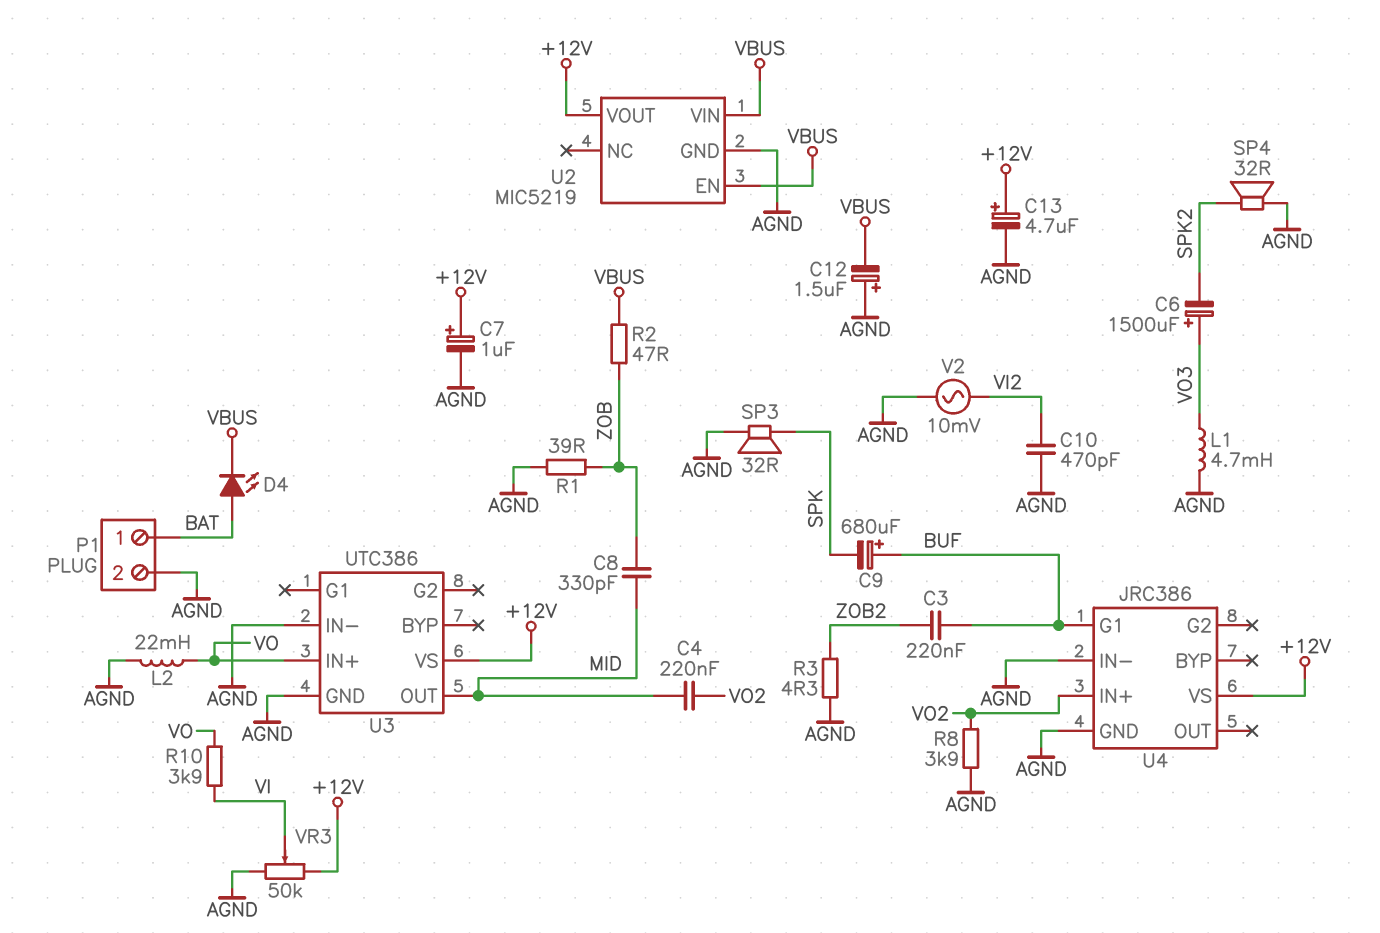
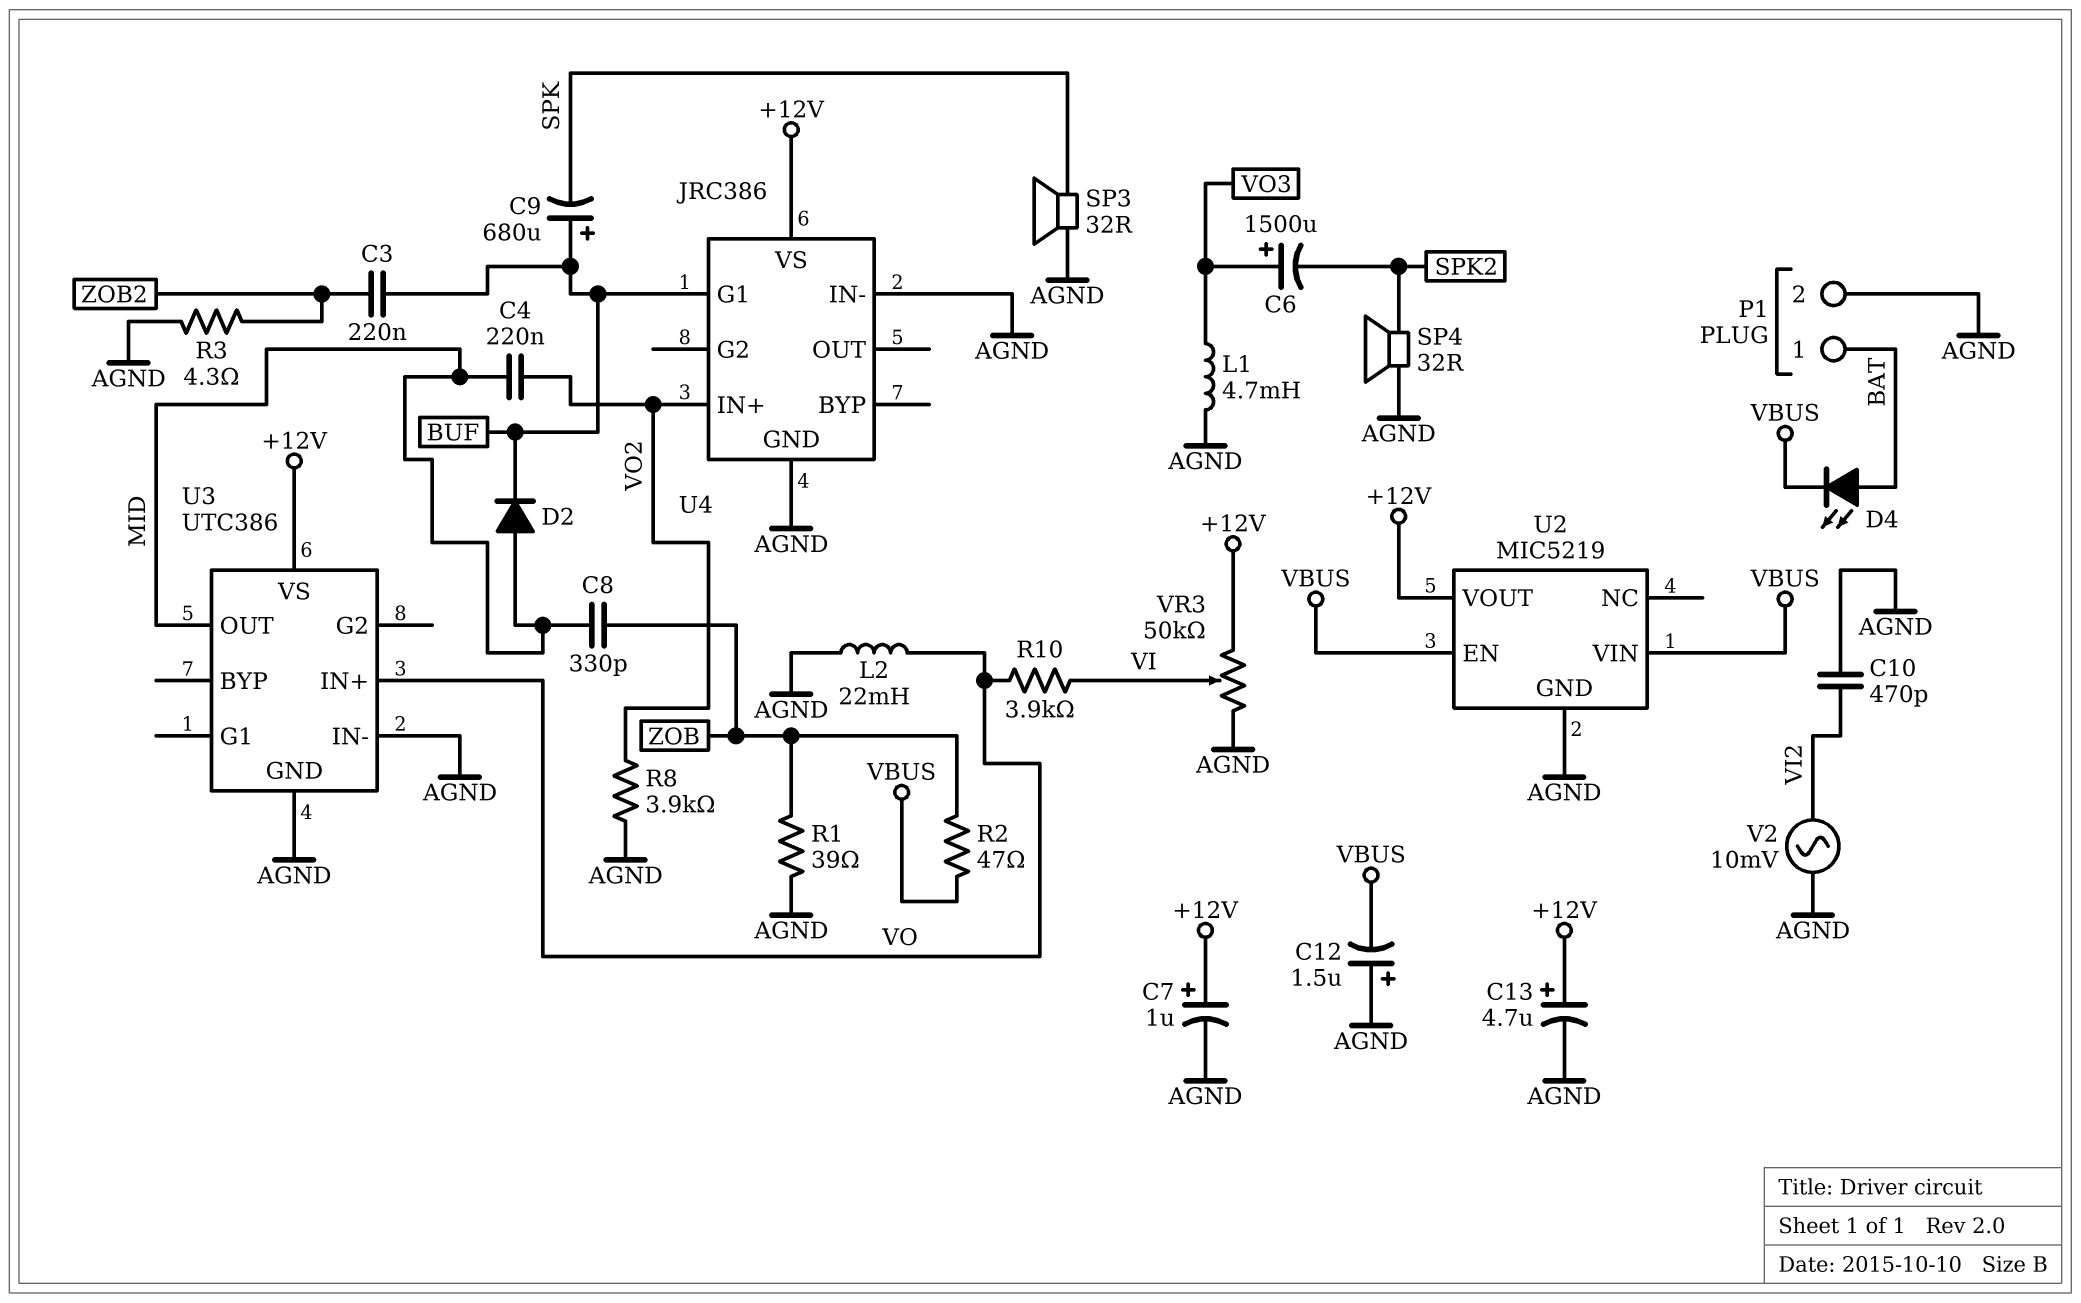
D2: none -> diode (A MID, K BUF)

